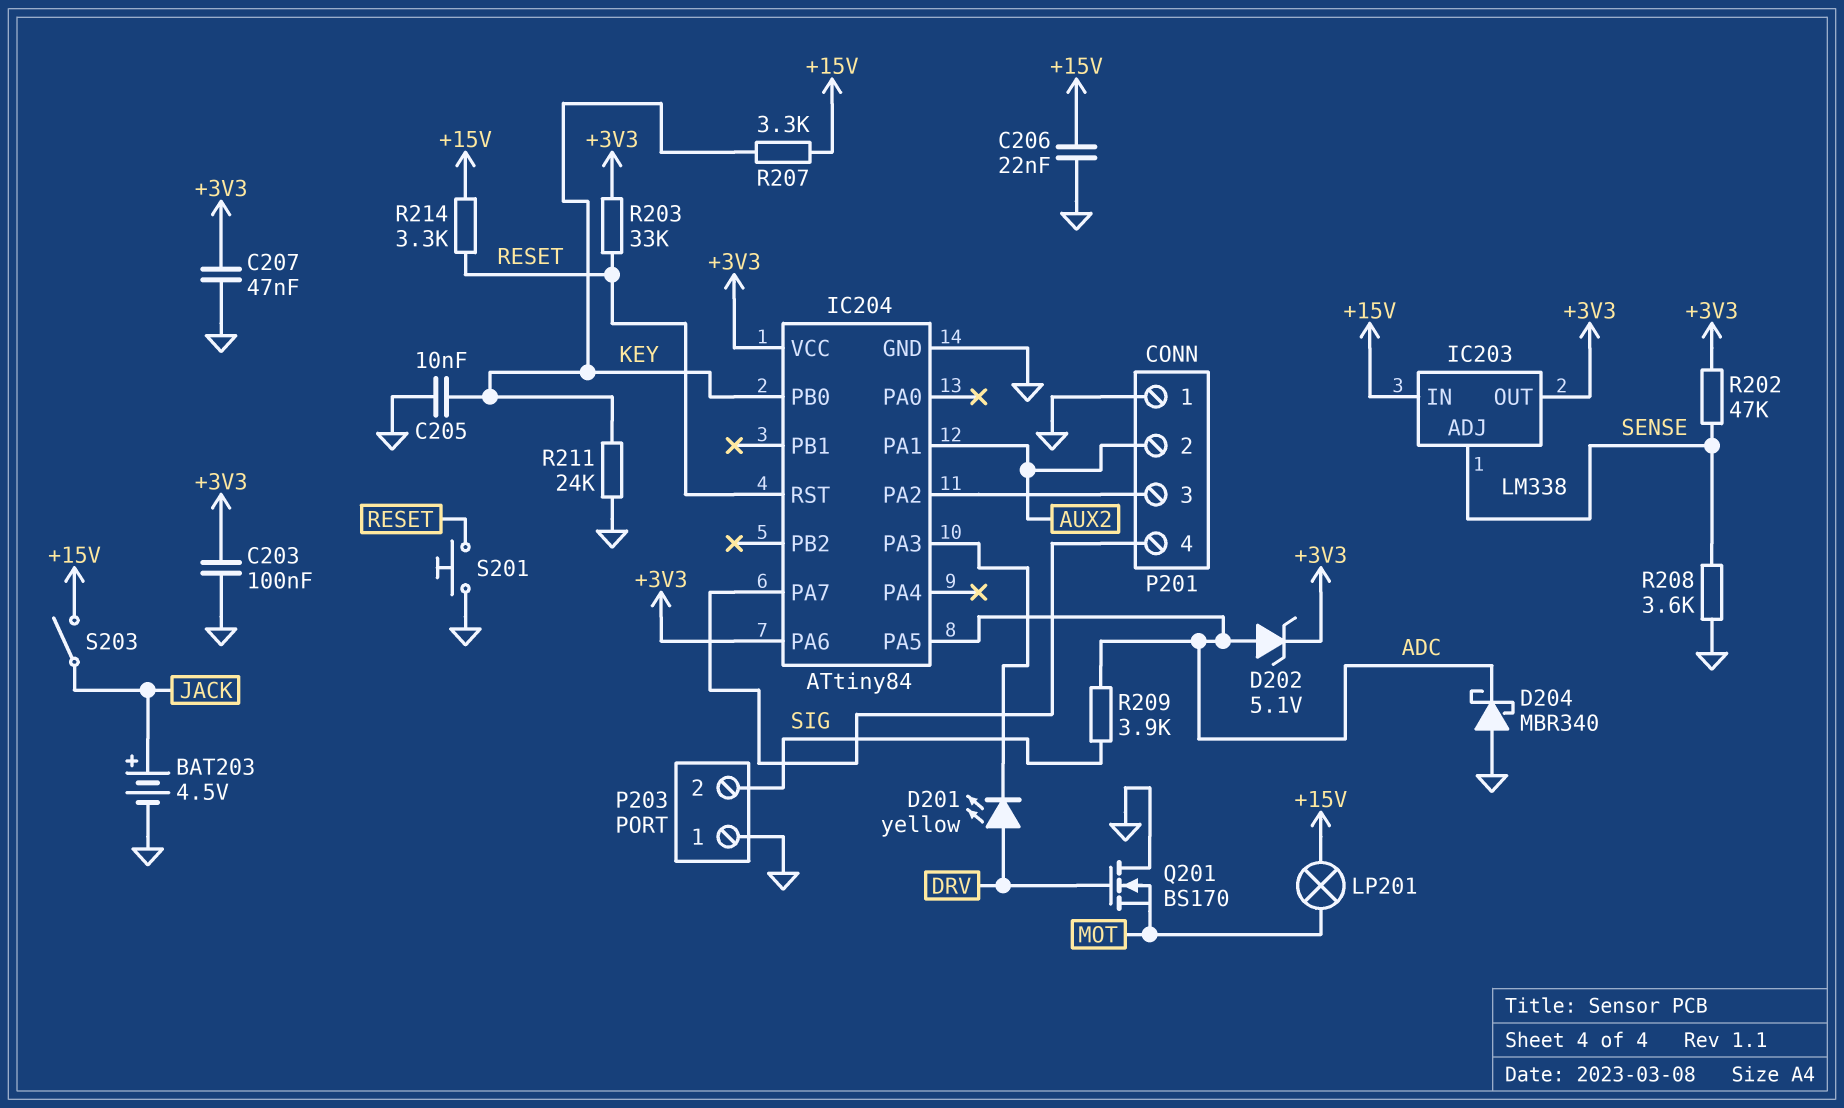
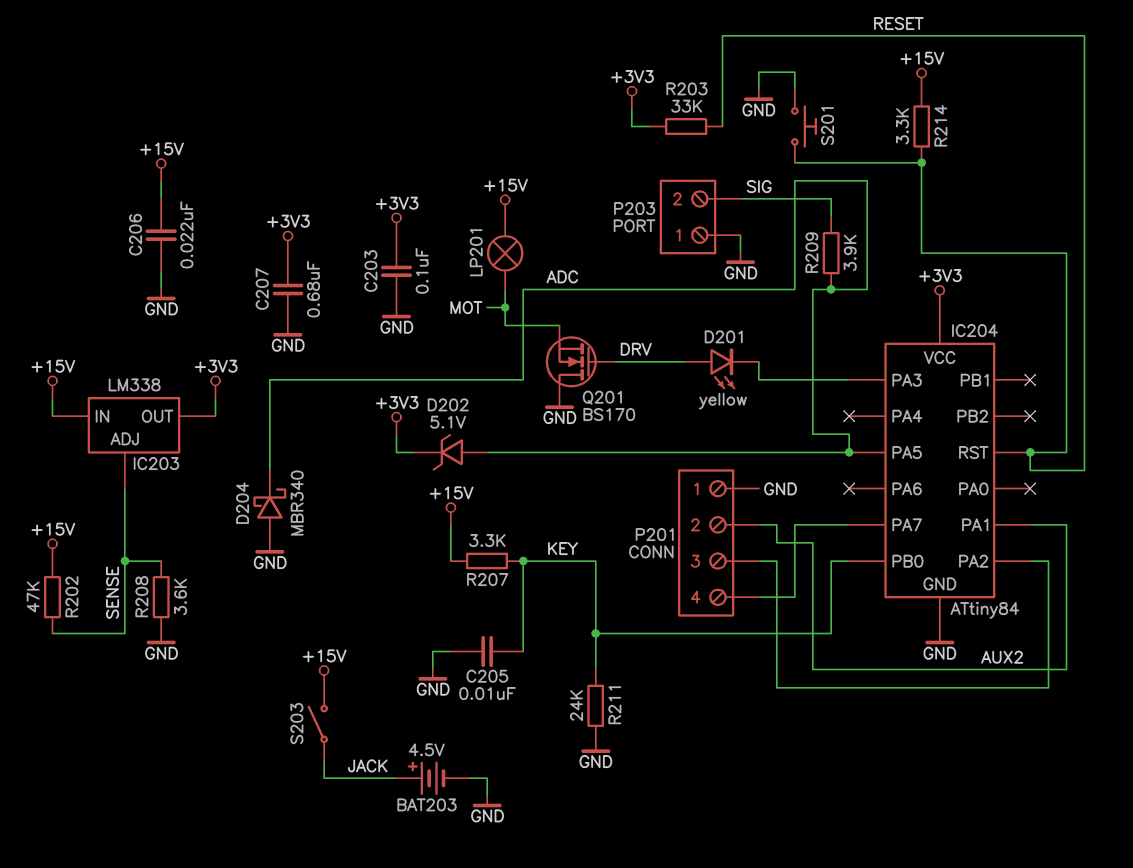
C207: 47nF (+3V3, GND) -> 680nF (+3V3, GND)
IC204 pin PA6: +3V3 -> none
R202: 47k (+3V3, SENSE) -> 47k (+15V, SENSE)

